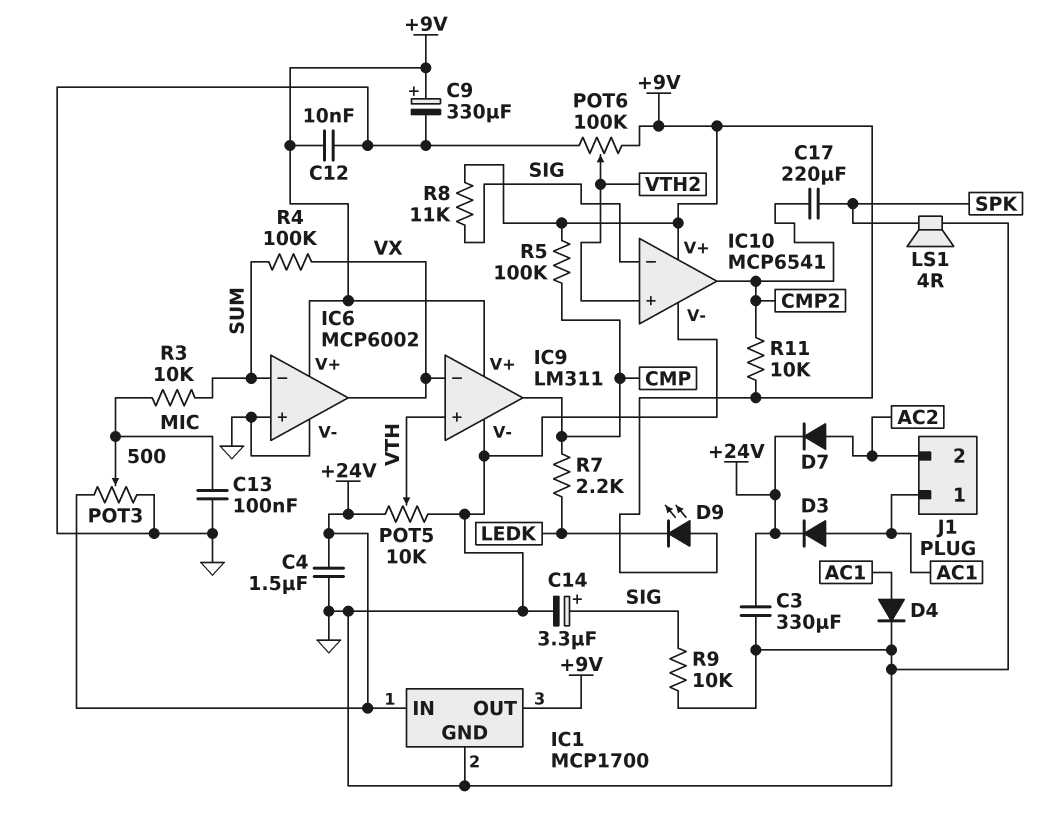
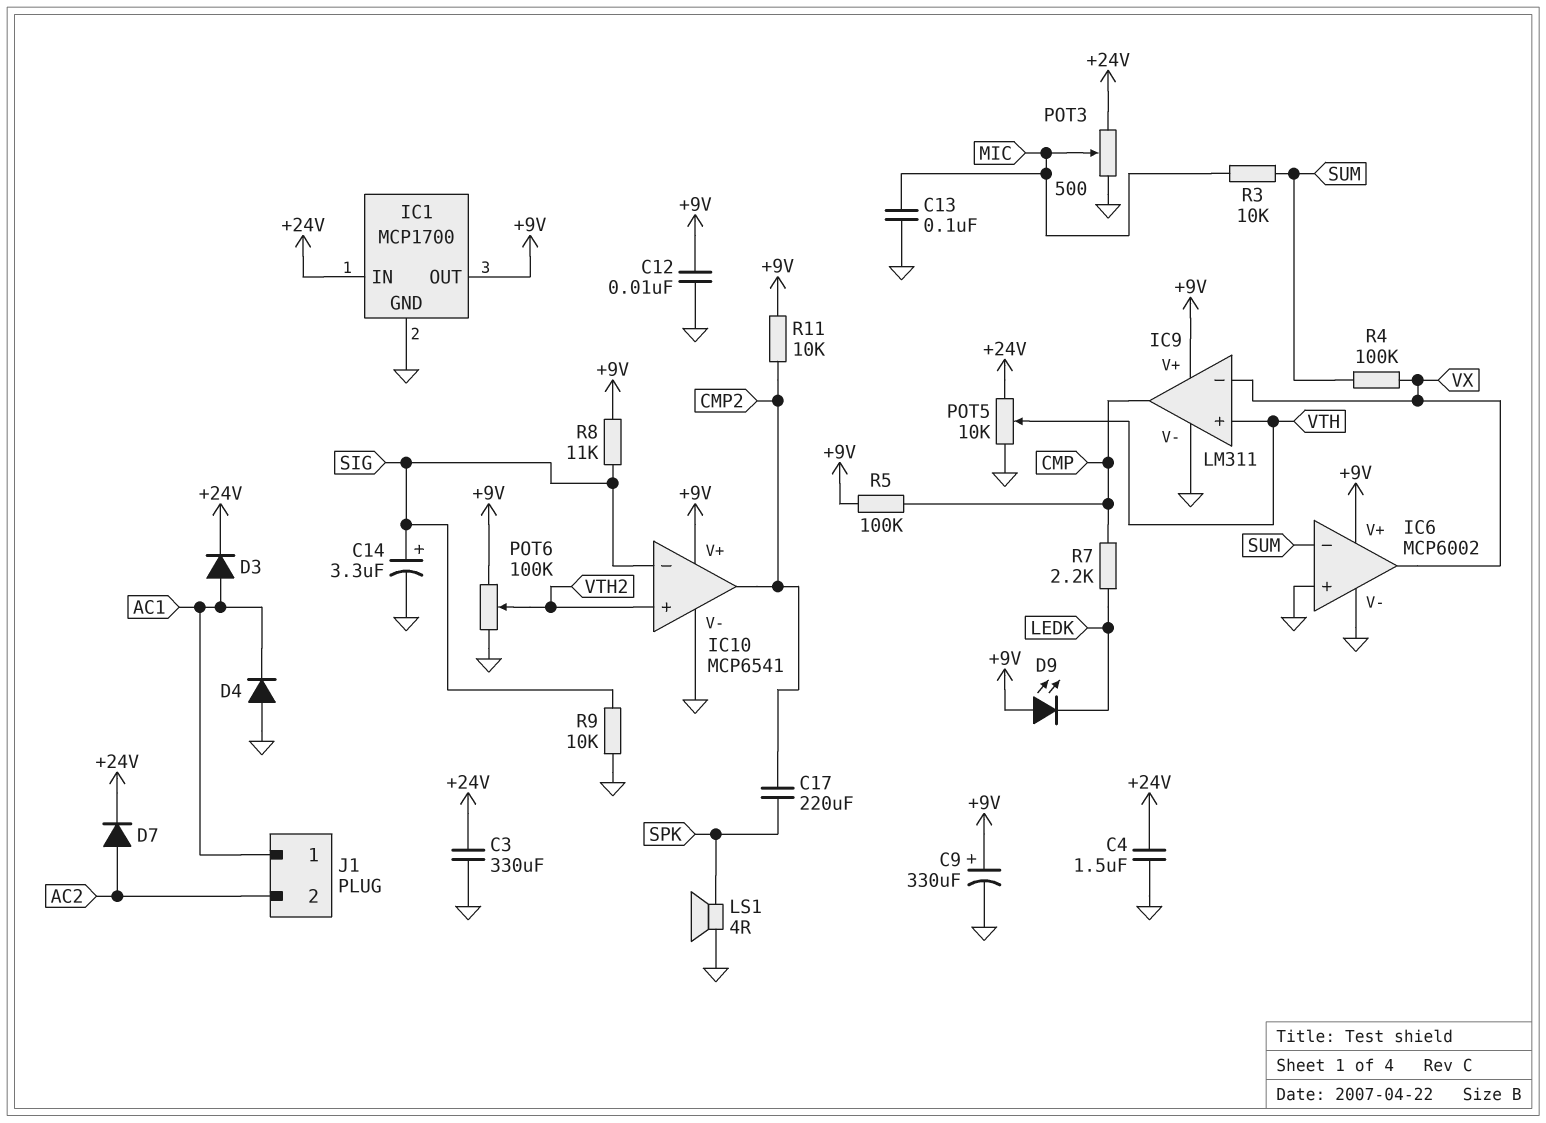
D4: diode (A AC1, K GND) -> diode (A GND, K AC1)

